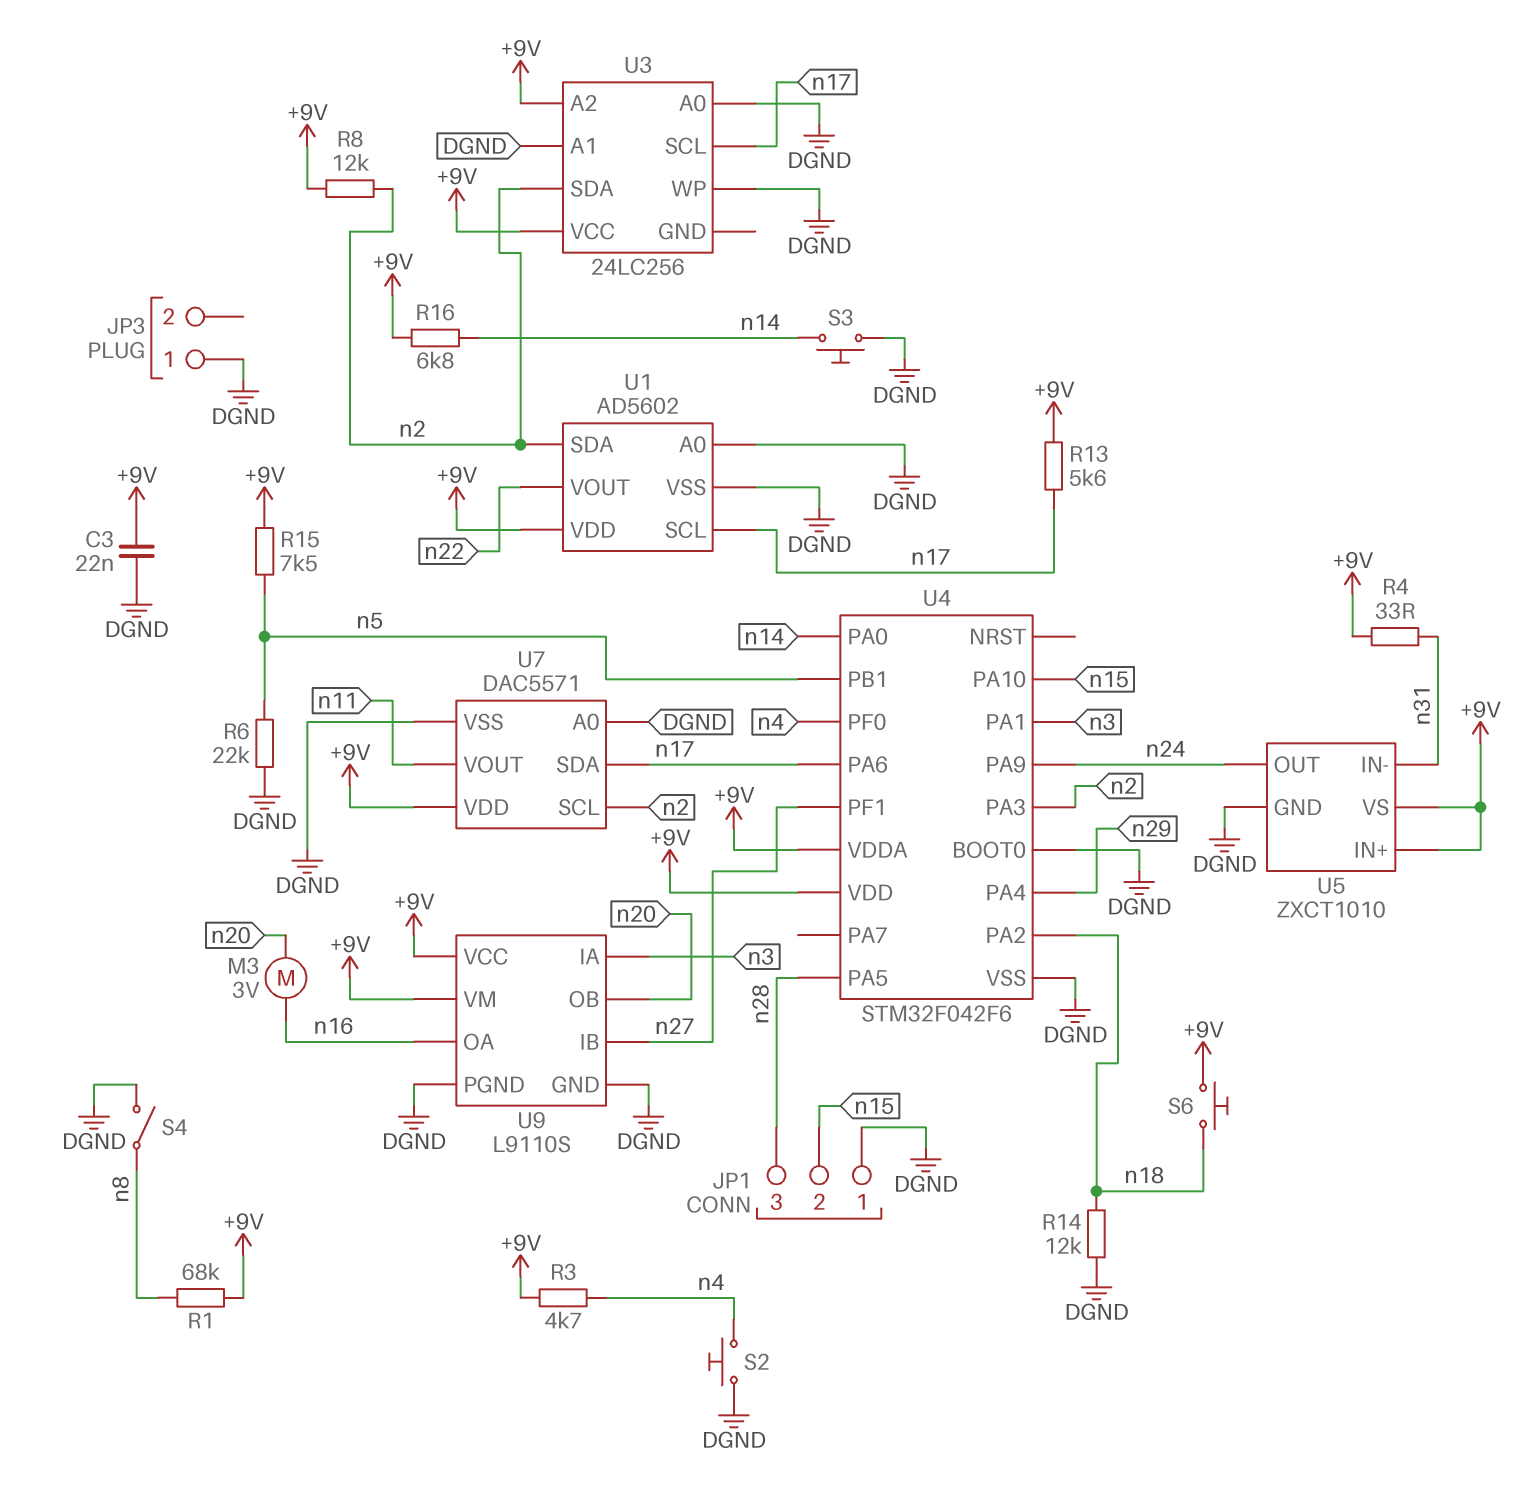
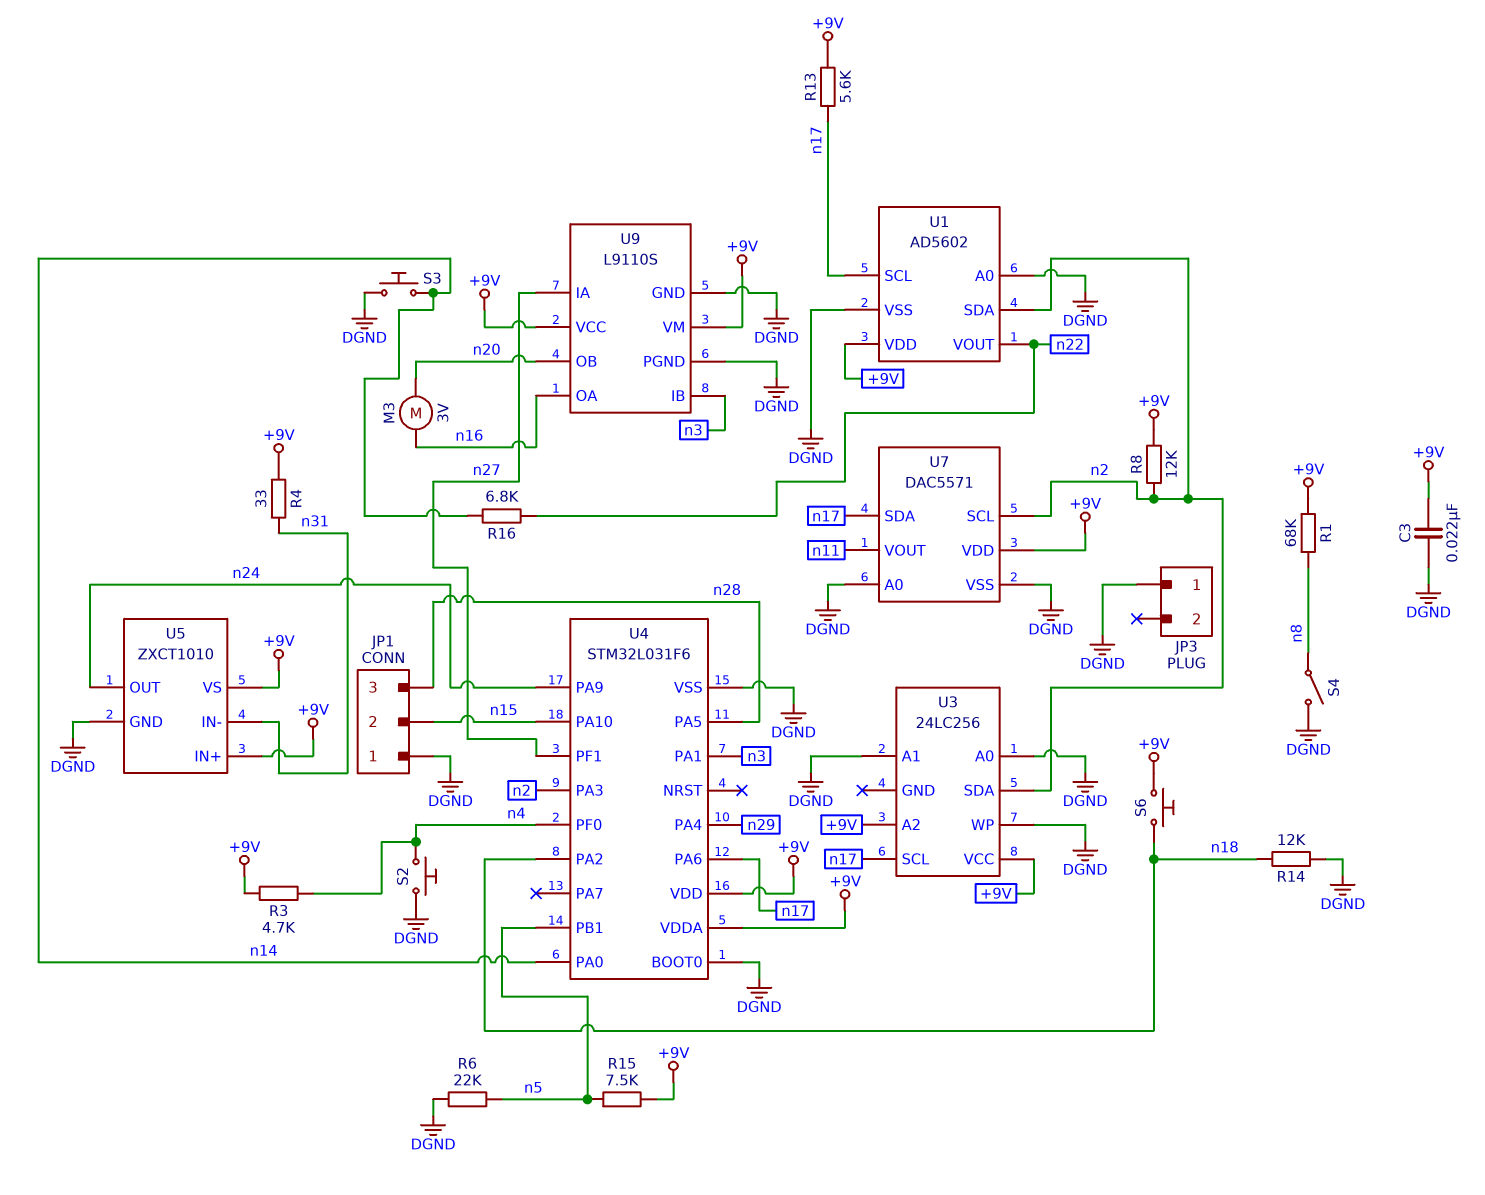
R16: 6.8k (+9V, n14) -> 6.8k (n14, n22)
U4: STM32F042F6 -> STM32L031F6
U9 pin IA: n3 -> n27
U9 pin IB: n27 -> n3

